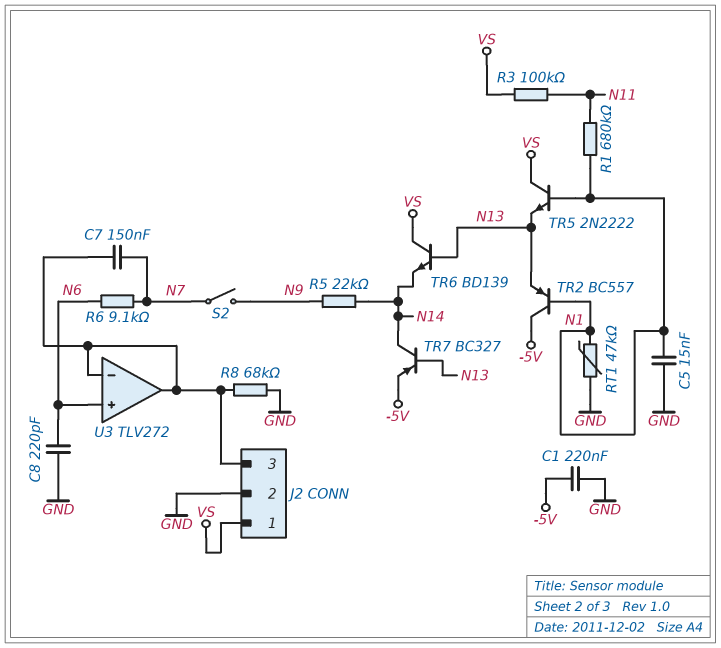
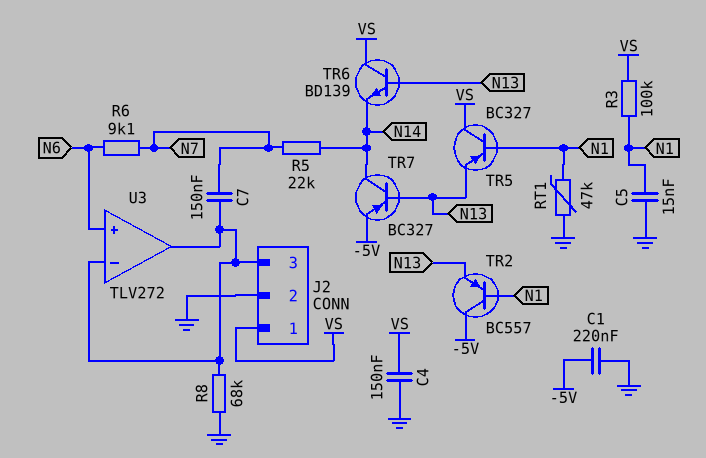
C4: none -> 150nF (GND, VS)
C8: 220pF (GND, N6) -> none
R1: 680k (N1, N11) -> none
R3: 100k (N11, VS) -> 100k (N1, VS)
R5: 22k (N9, N14) -> 22k (N7, N14)
S2: switch (N7, N9) -> none
TR5: NPN 2N2222 (B N1, C VS, E N13) -> PNP BC327 (B N1, C VS, E N13)

